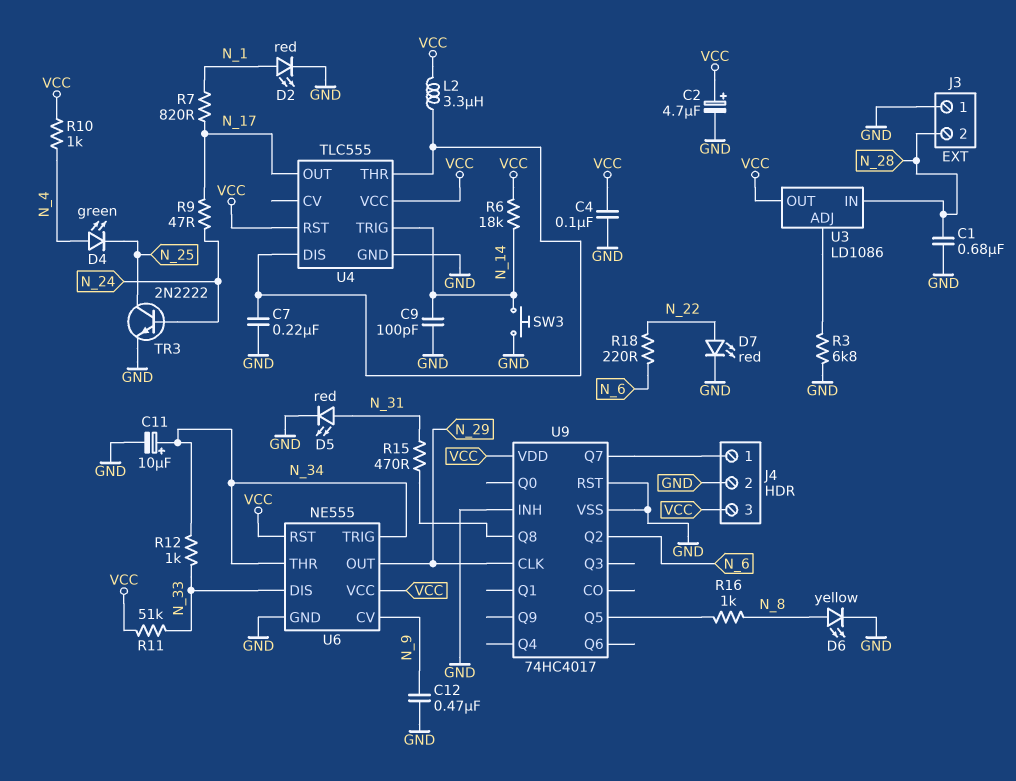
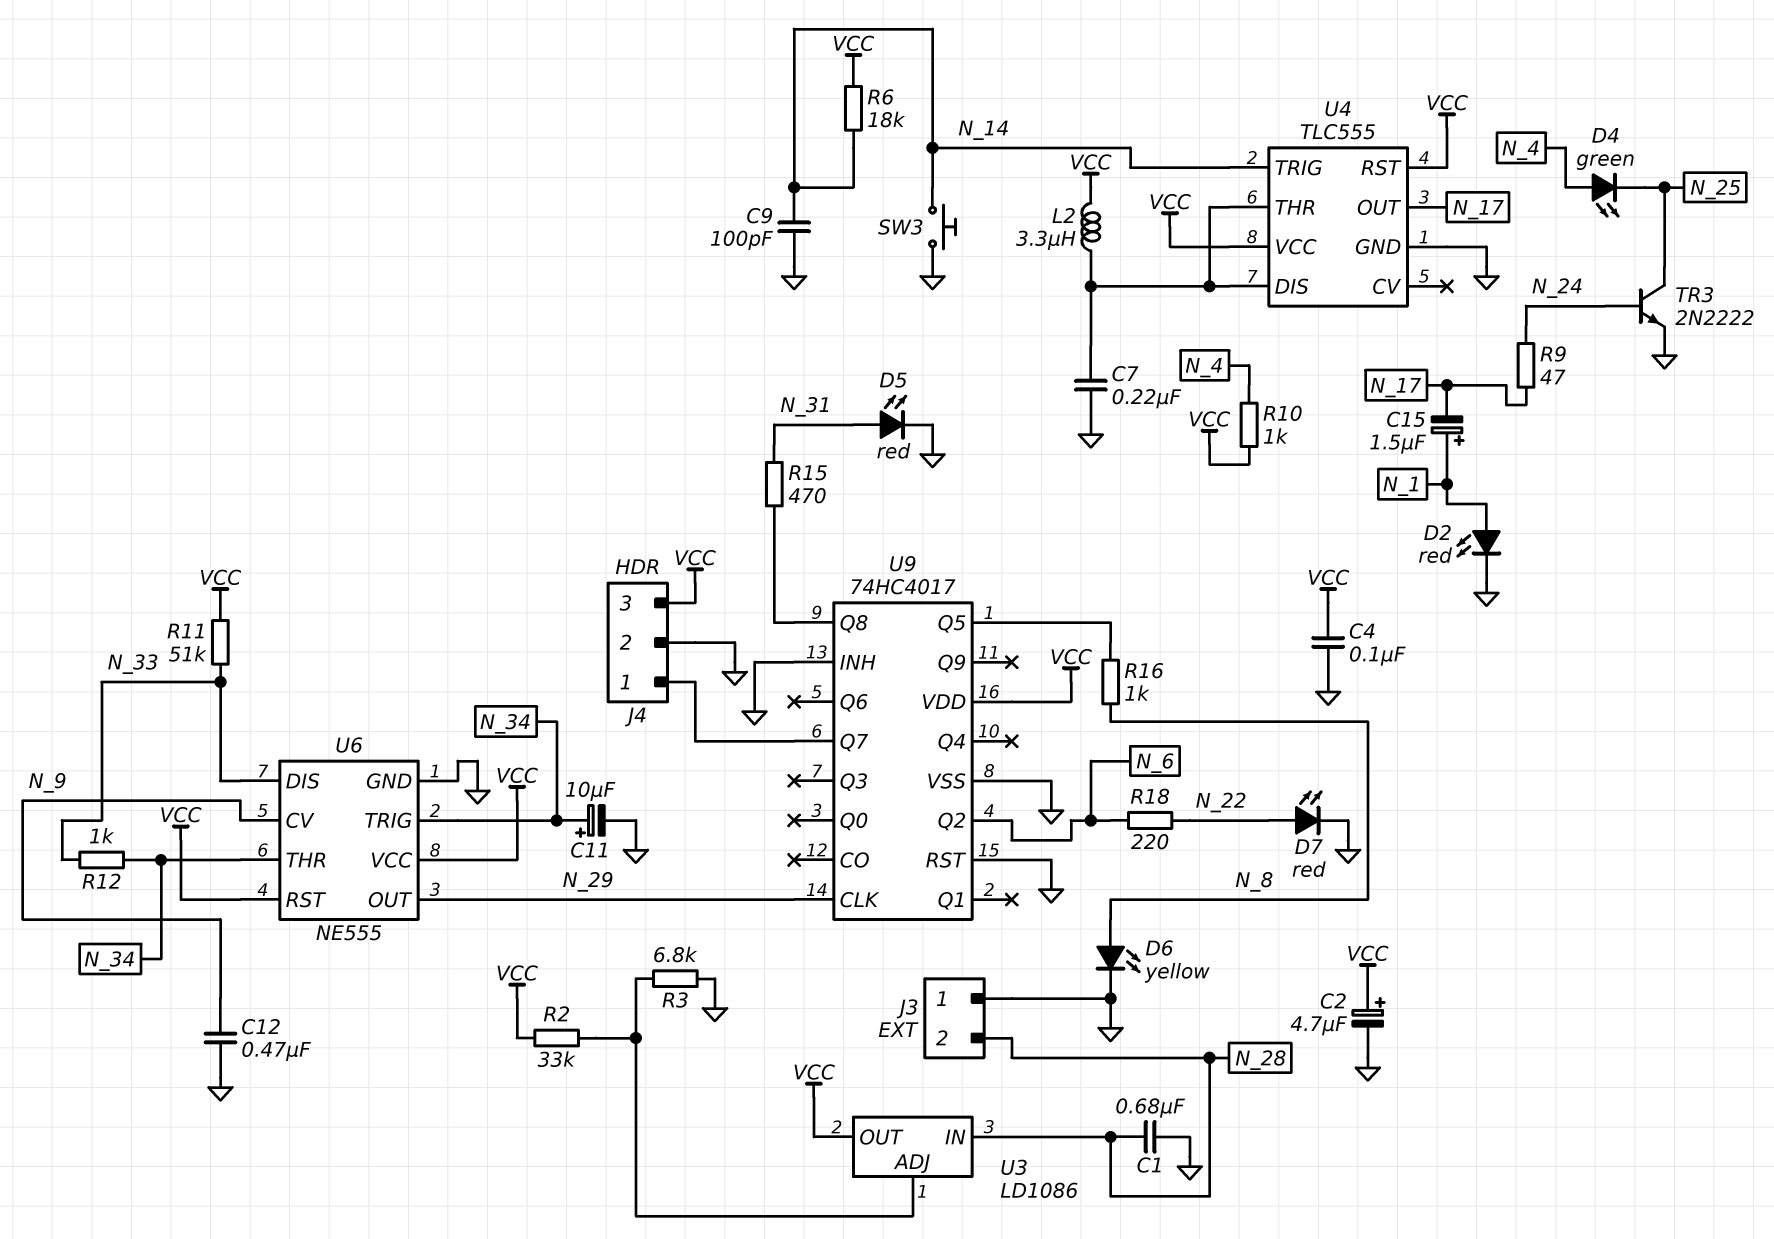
C15: none -> 1.5uF (plus N_1, minus N_17)
R2: none -> 33k (U3/ADJ, VCC)
R7: 820 (N_1, N_17) -> none

